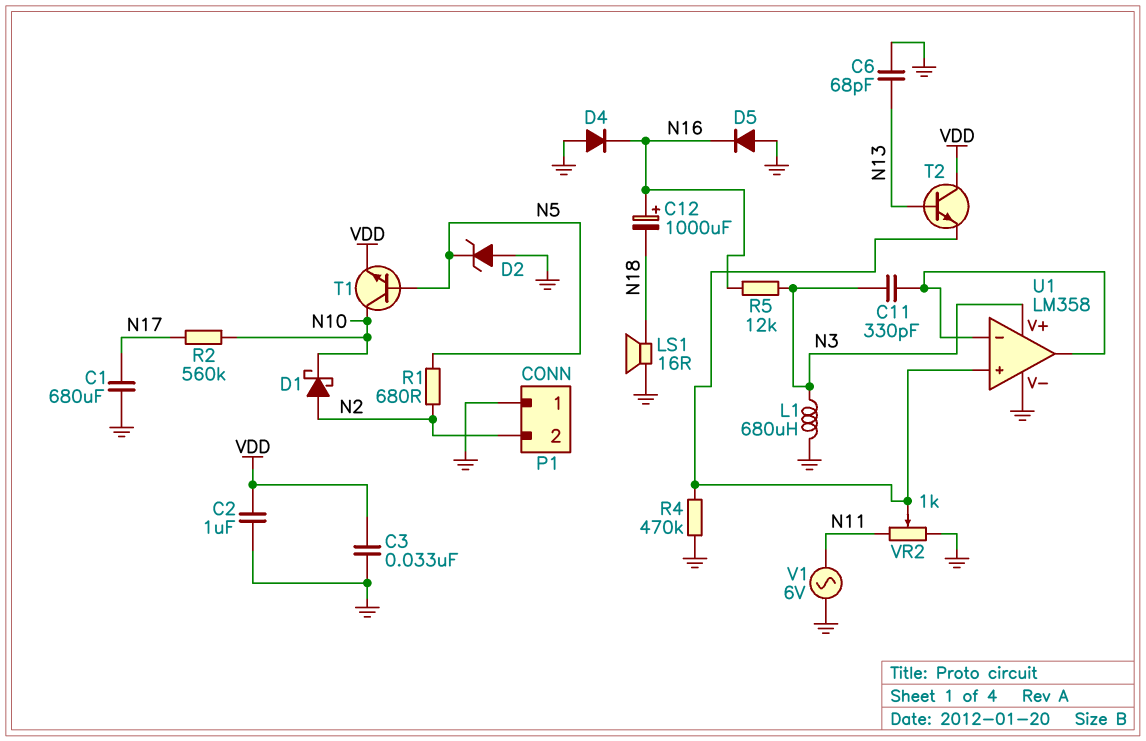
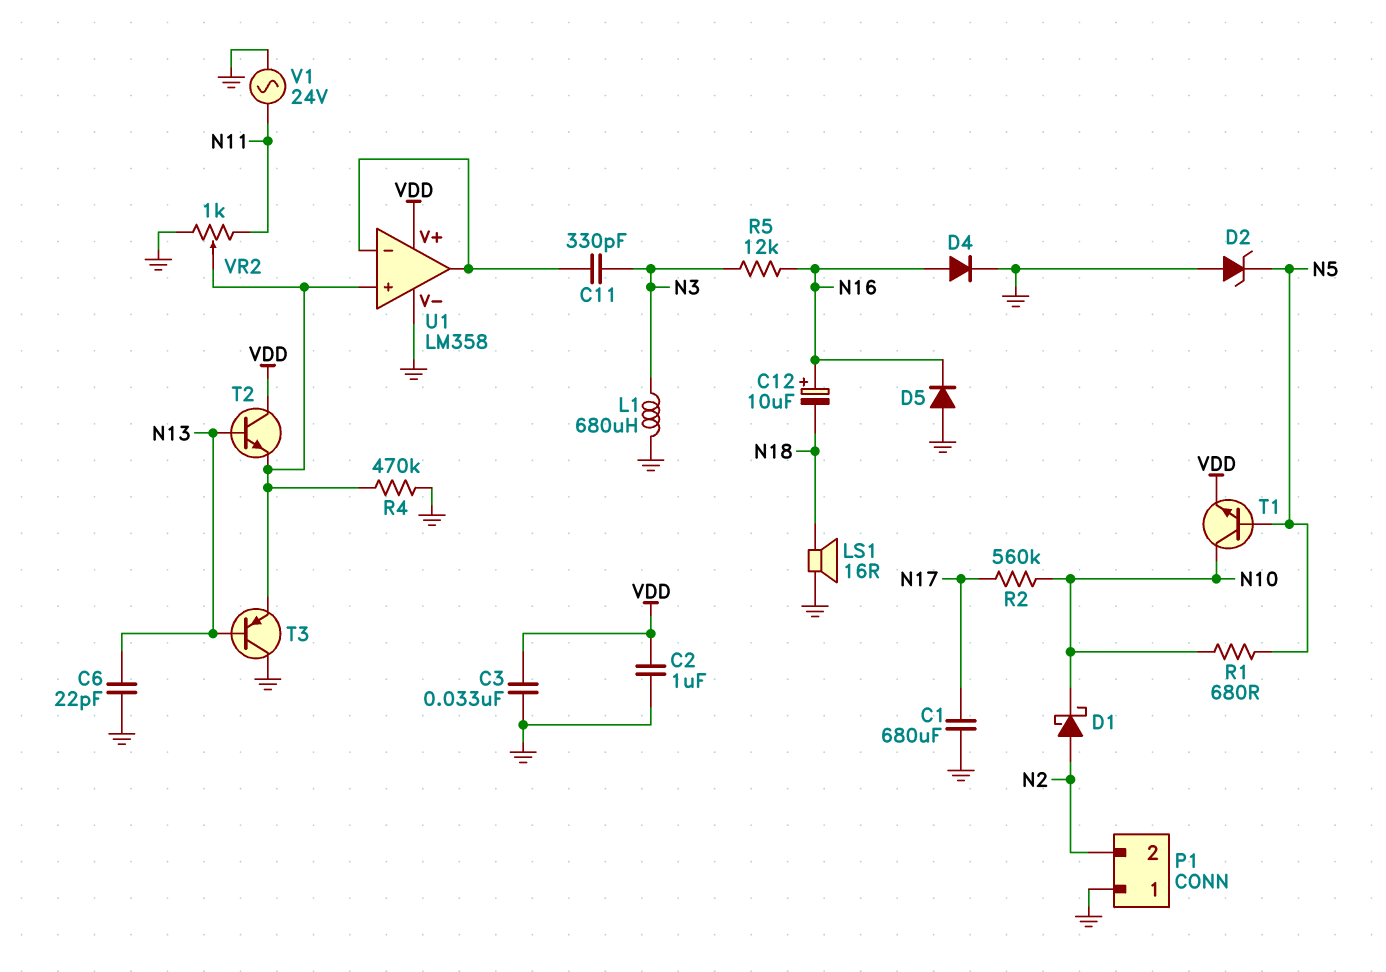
C6: 68pF (GND, N13) -> 22pF (GND, N13)
C12: 1000uF (plus N16, minus N18) -> 10uF (plus N16, minus N18)
D4: diode (A GND, K N16) -> diode (A N16, K GND)
R1: 680 (N2, N5) -> 680 (N5, N10)
T3: none -> PNP (B N13, C GND, E U1/in+)
U1 pin V+: N3 -> VDD
V1: AC 6V (GND, N11) -> AC 24V (GND, N11)

